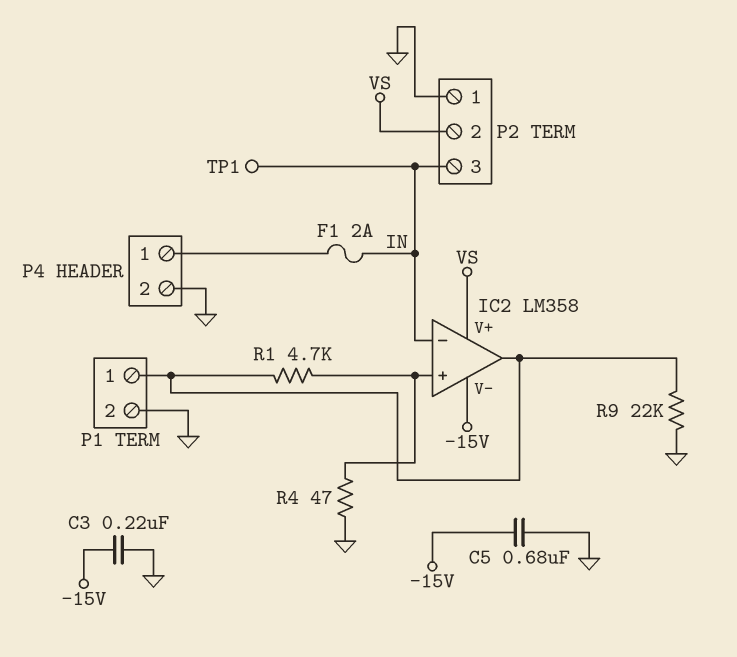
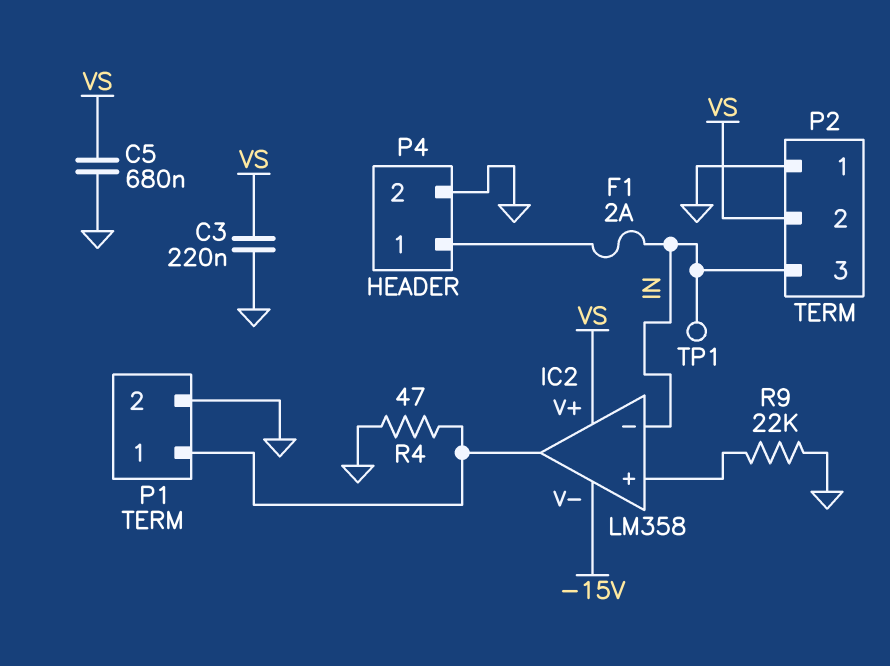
C3: 220nF (-15V, GND) -> 220nF (GND, VS)
C5: 680nF (-15V, GND) -> 680nF (GND, VS)
R1: 4.7k (IC2/in+, IC2/out) -> none
R4: 47 (GND, IC2/in+) -> 47 (GND, IC2/out)
R9: 22k (GND, IC2/out) -> 22k (GND, IC2/in+)

